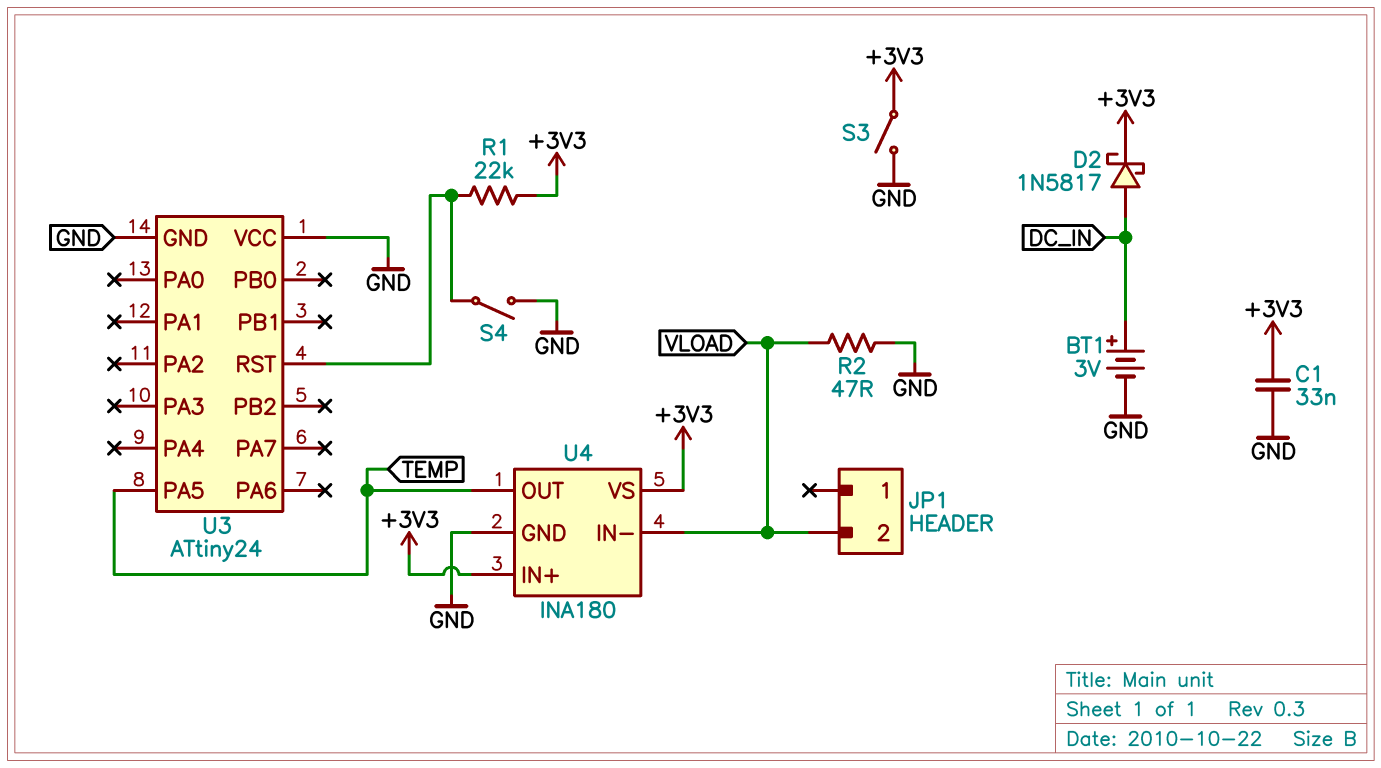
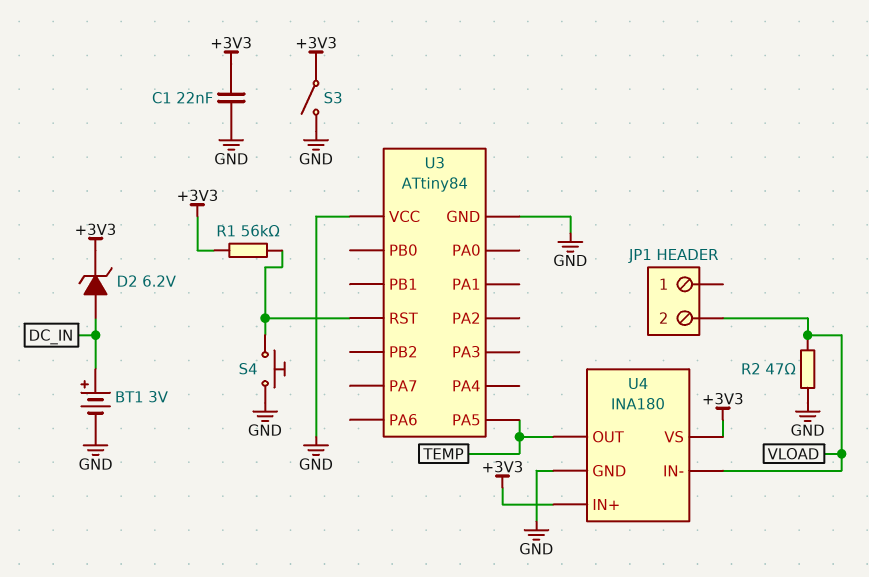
C1: 33nF (+3V3, GND) -> 22nF (+3V3, GND)
D2: schottky 1N5817 (A DC_IN, K +3V3) -> zener 6.2V (A DC_IN, K +3V3)
R1: 22k (+3V3, U3/RST) -> 56k (+3V3, U3/RST)
S4: switch (GND, U3/RST) -> button (GND, U3/RST)
U3: ATtiny24 -> ATtiny84

